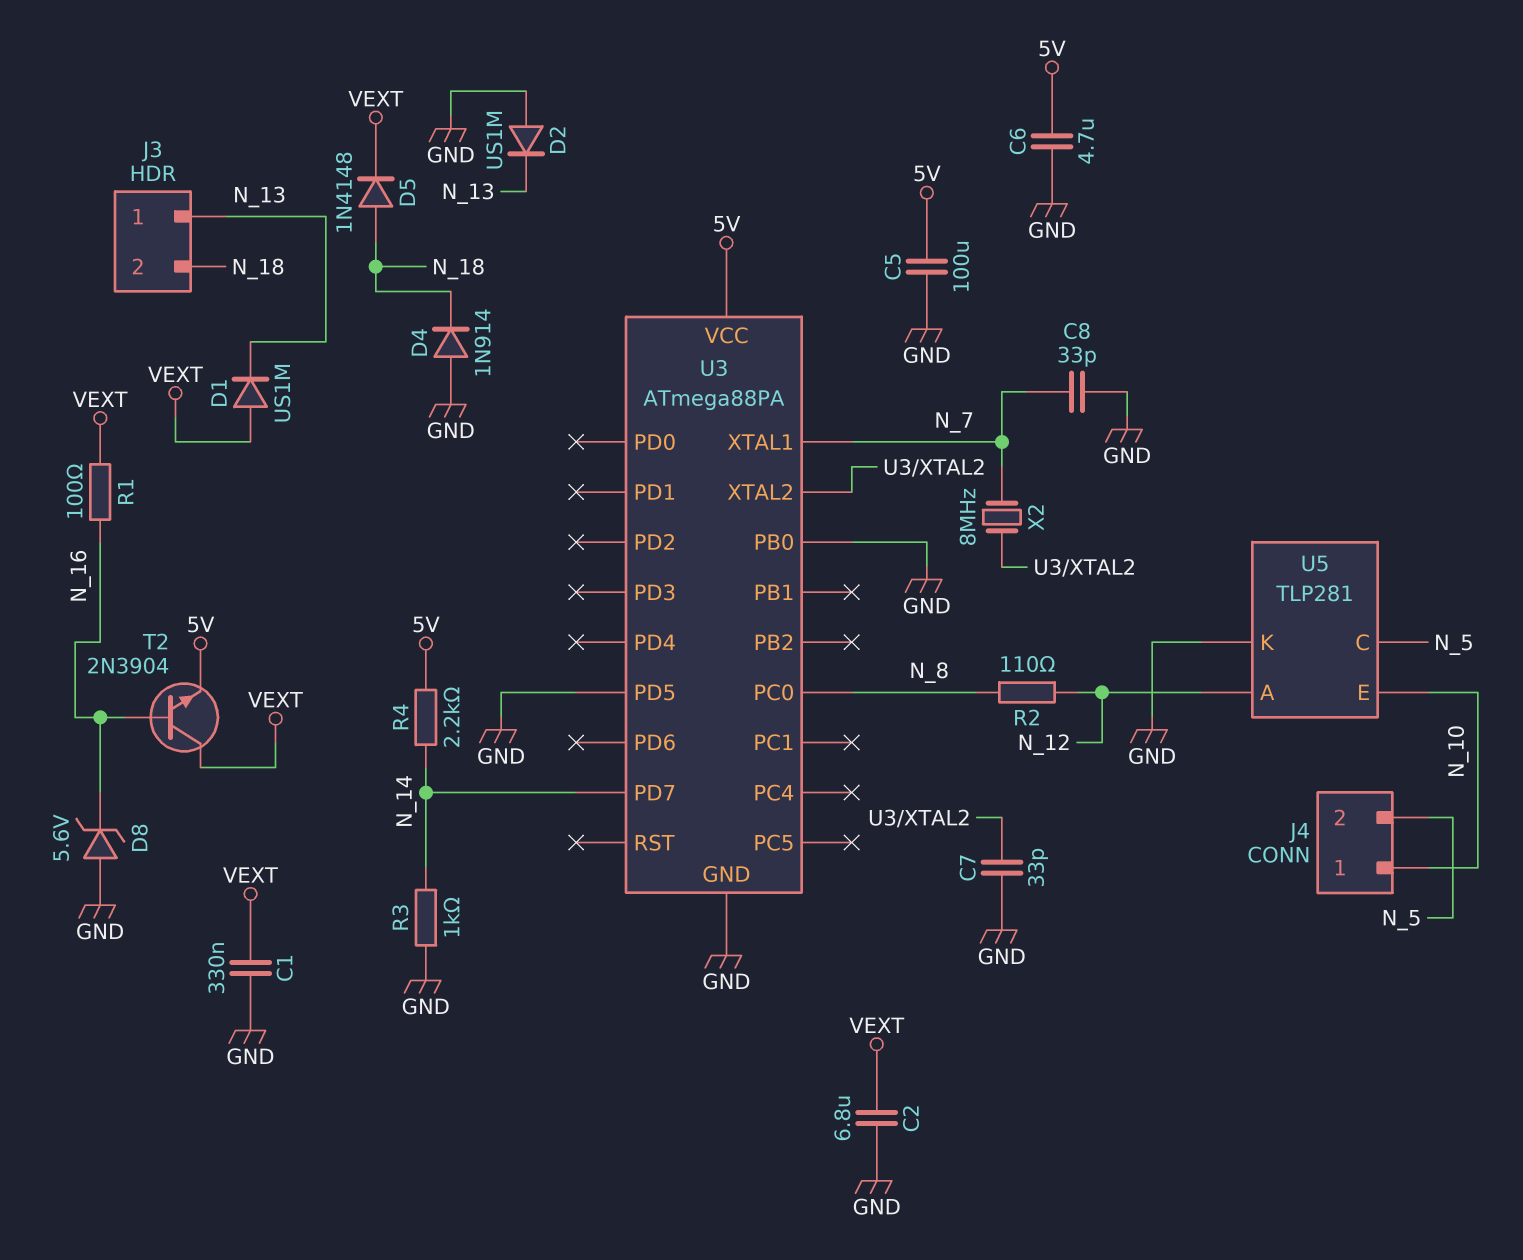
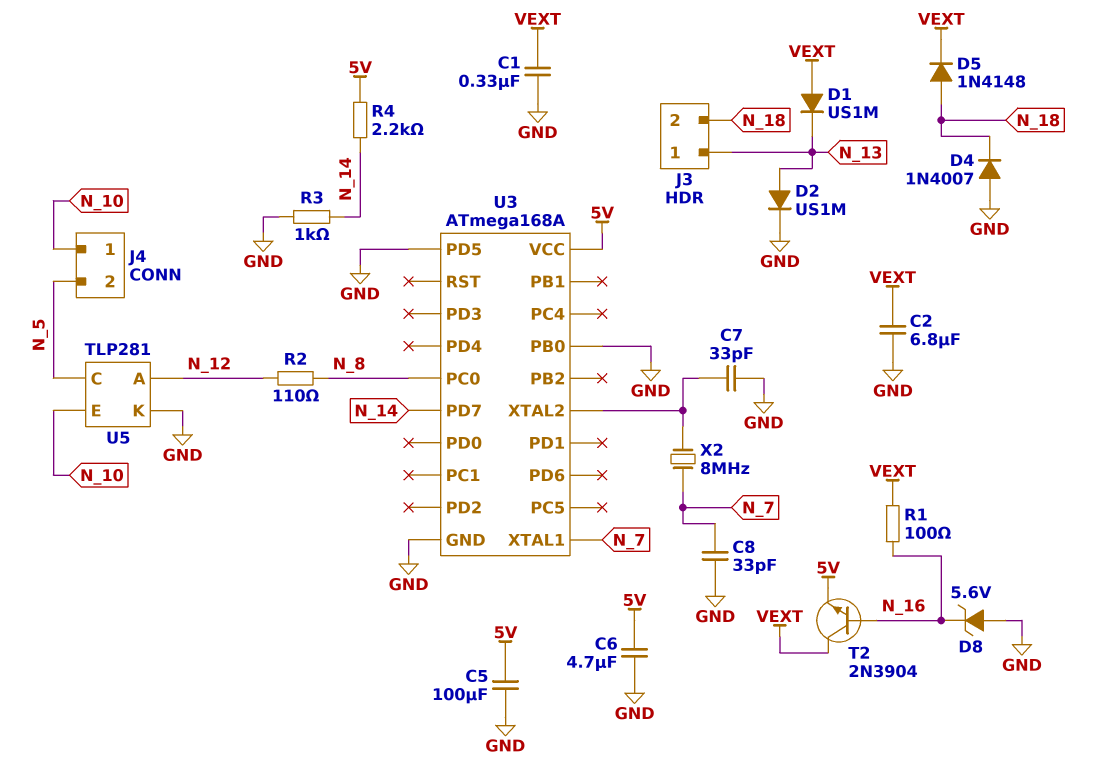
D2: diode US1M (A GND, K N_13) -> diode US1M (A N_13, K GND)
D4: diode 1N914 (A GND, K N_18) -> diode 1N4007 (A GND, K N_18)
U3: ATmega88PA -> ATmega168A

